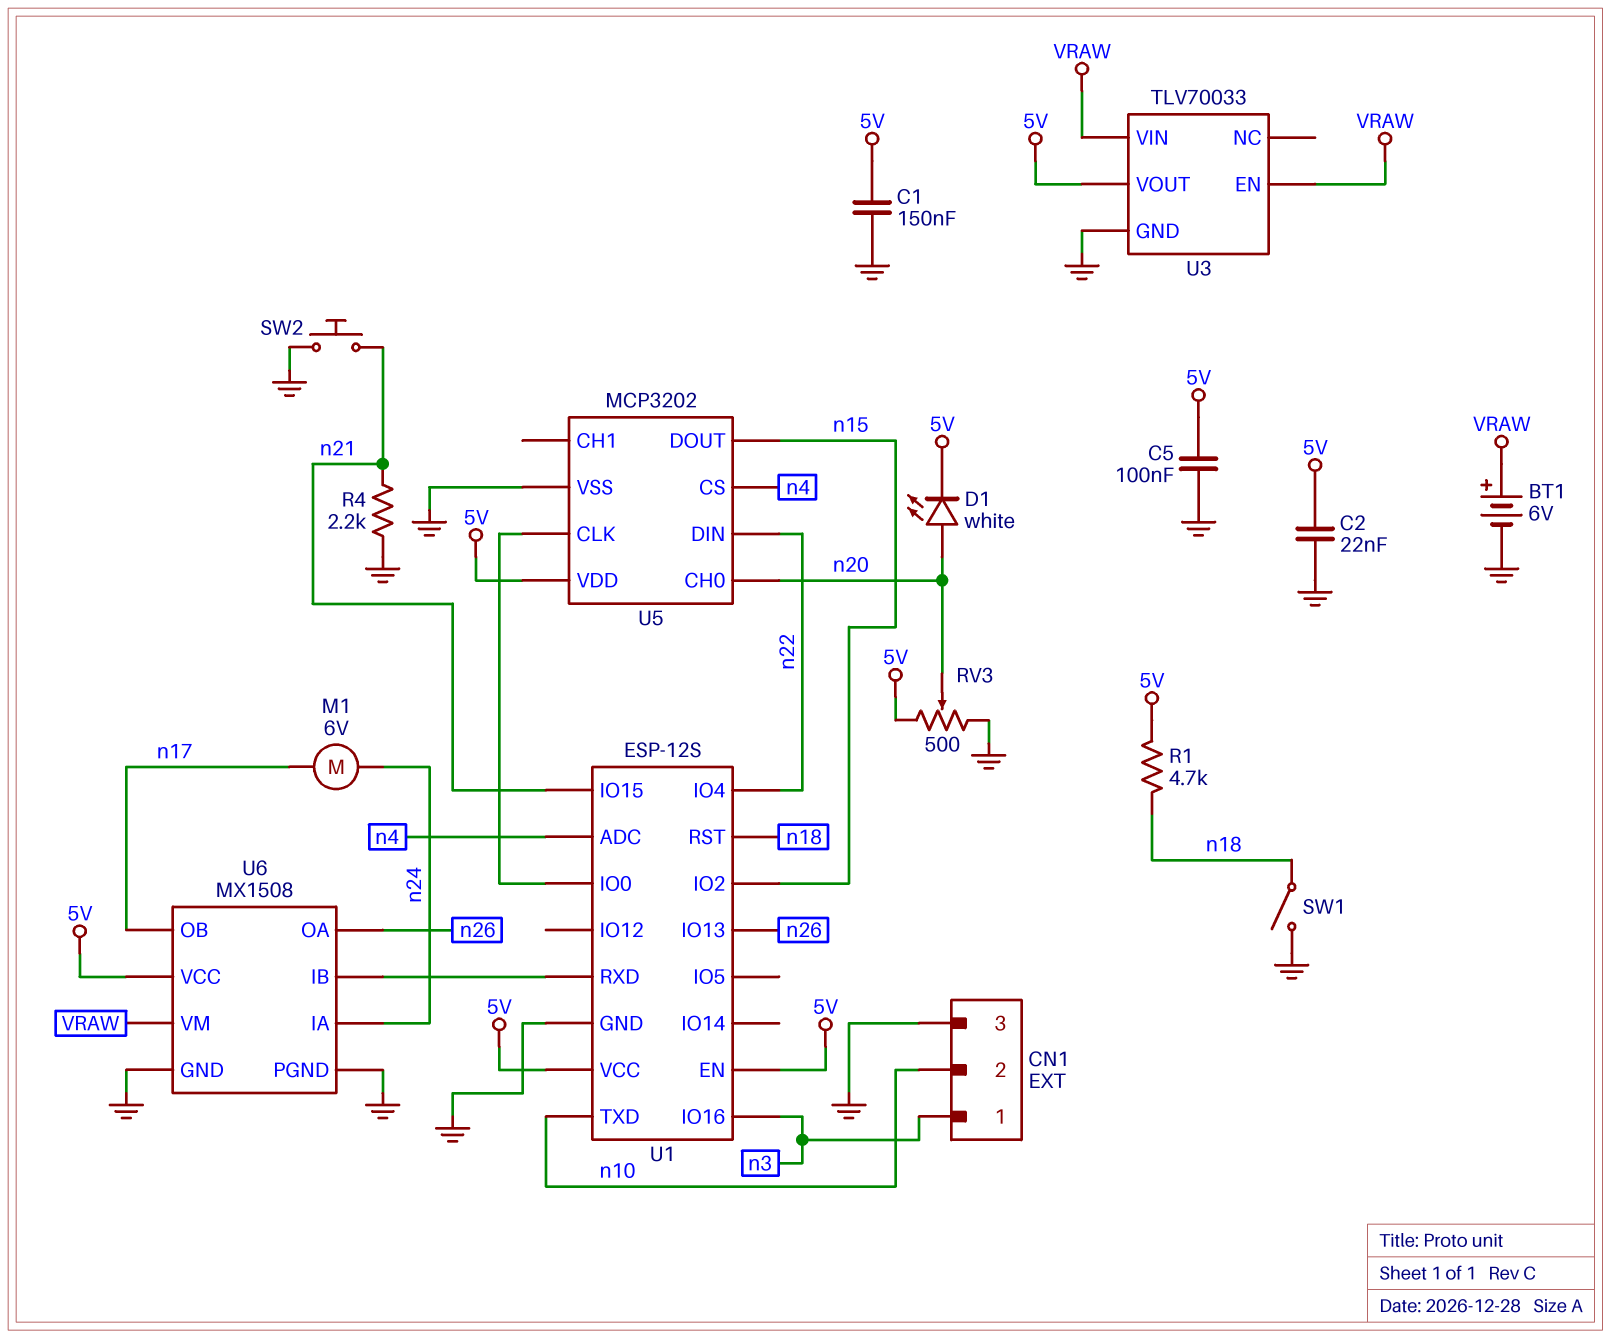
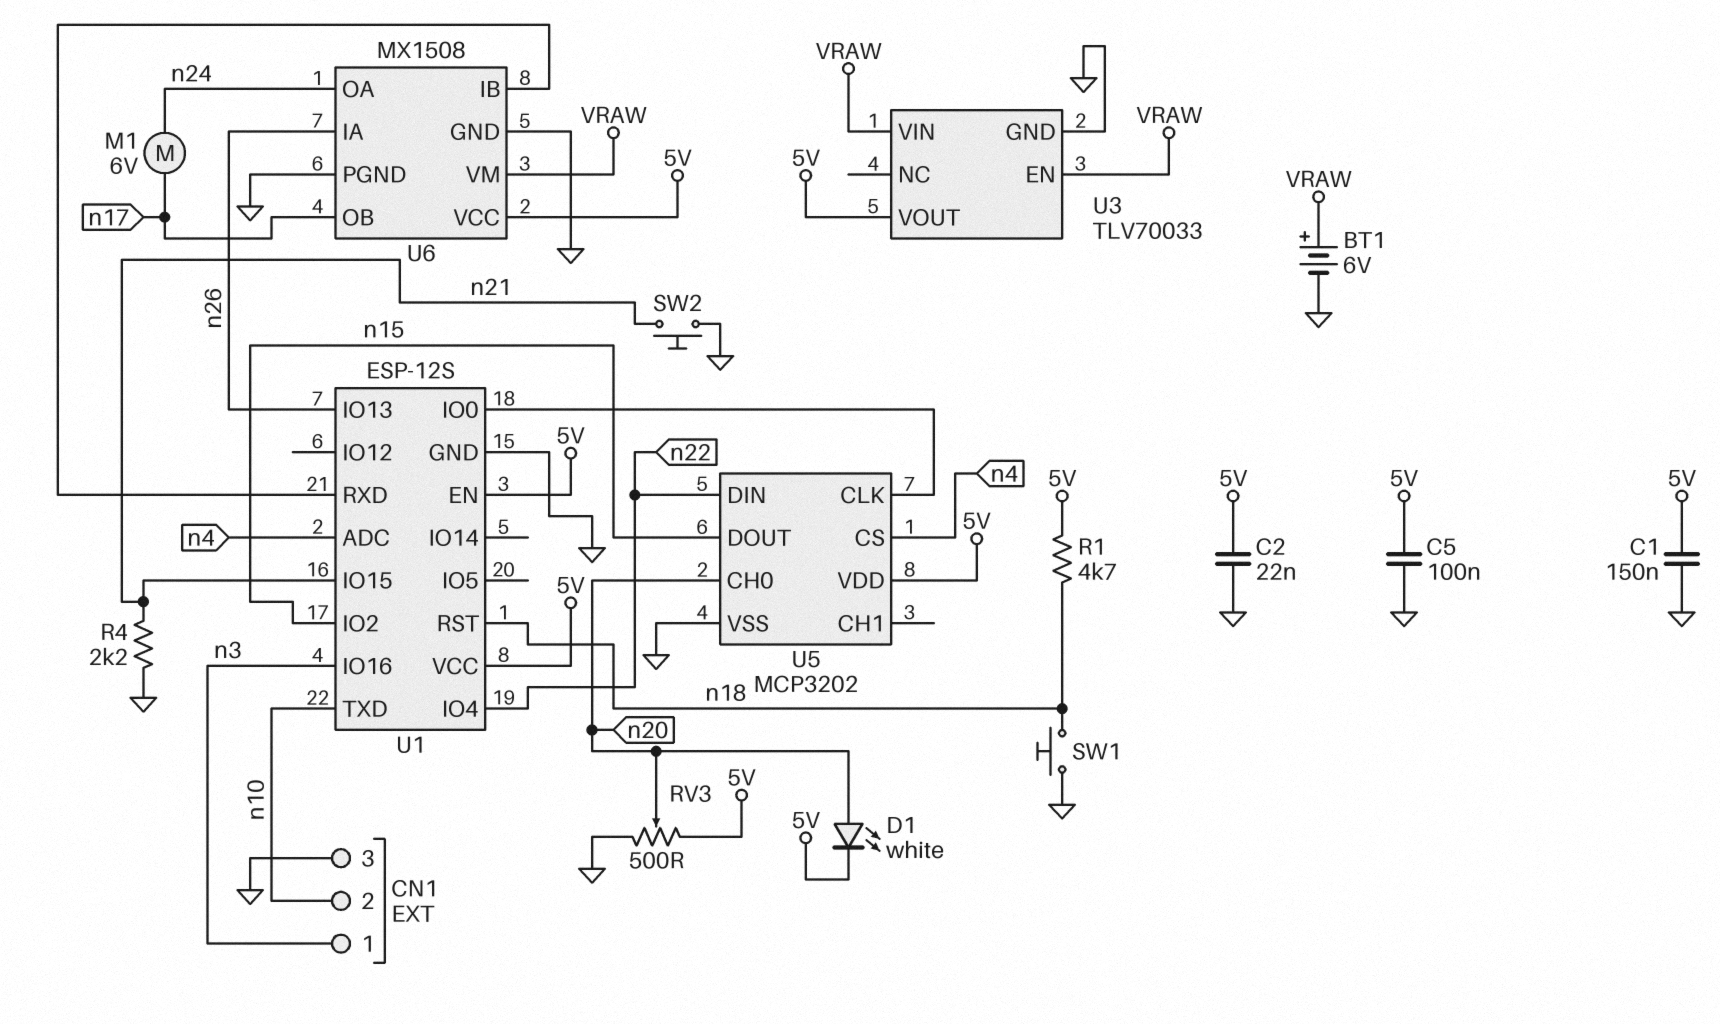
SW1: switch (GND, n18) -> button (GND, n18)
U6 pin IA: n24 -> n26
U6 pin OA: n26 -> n24

